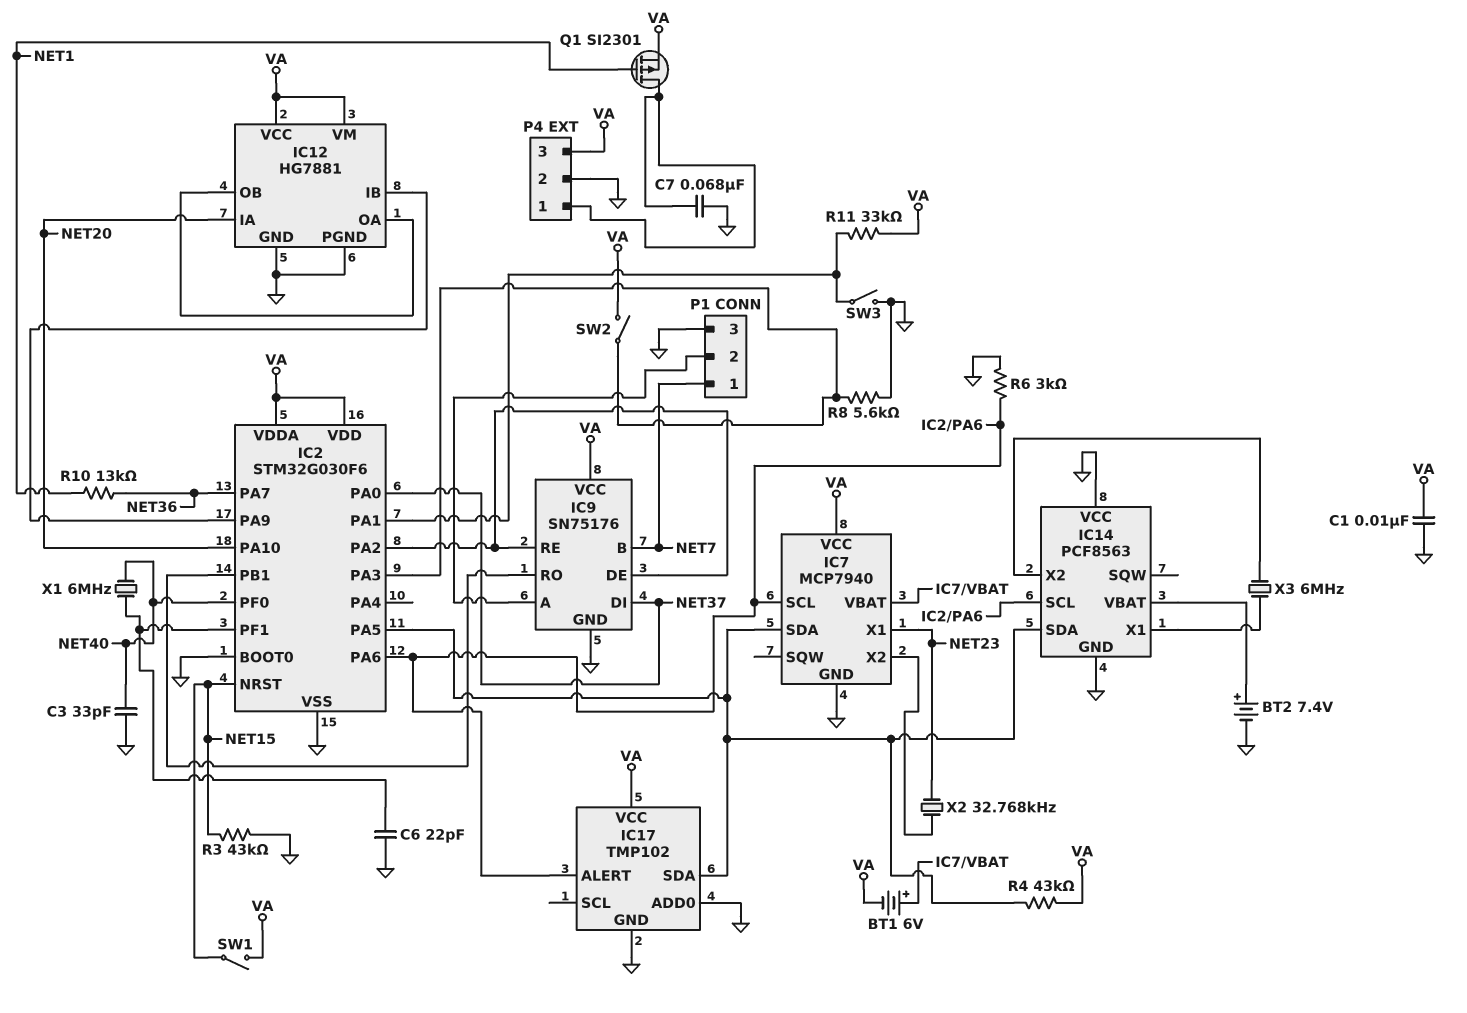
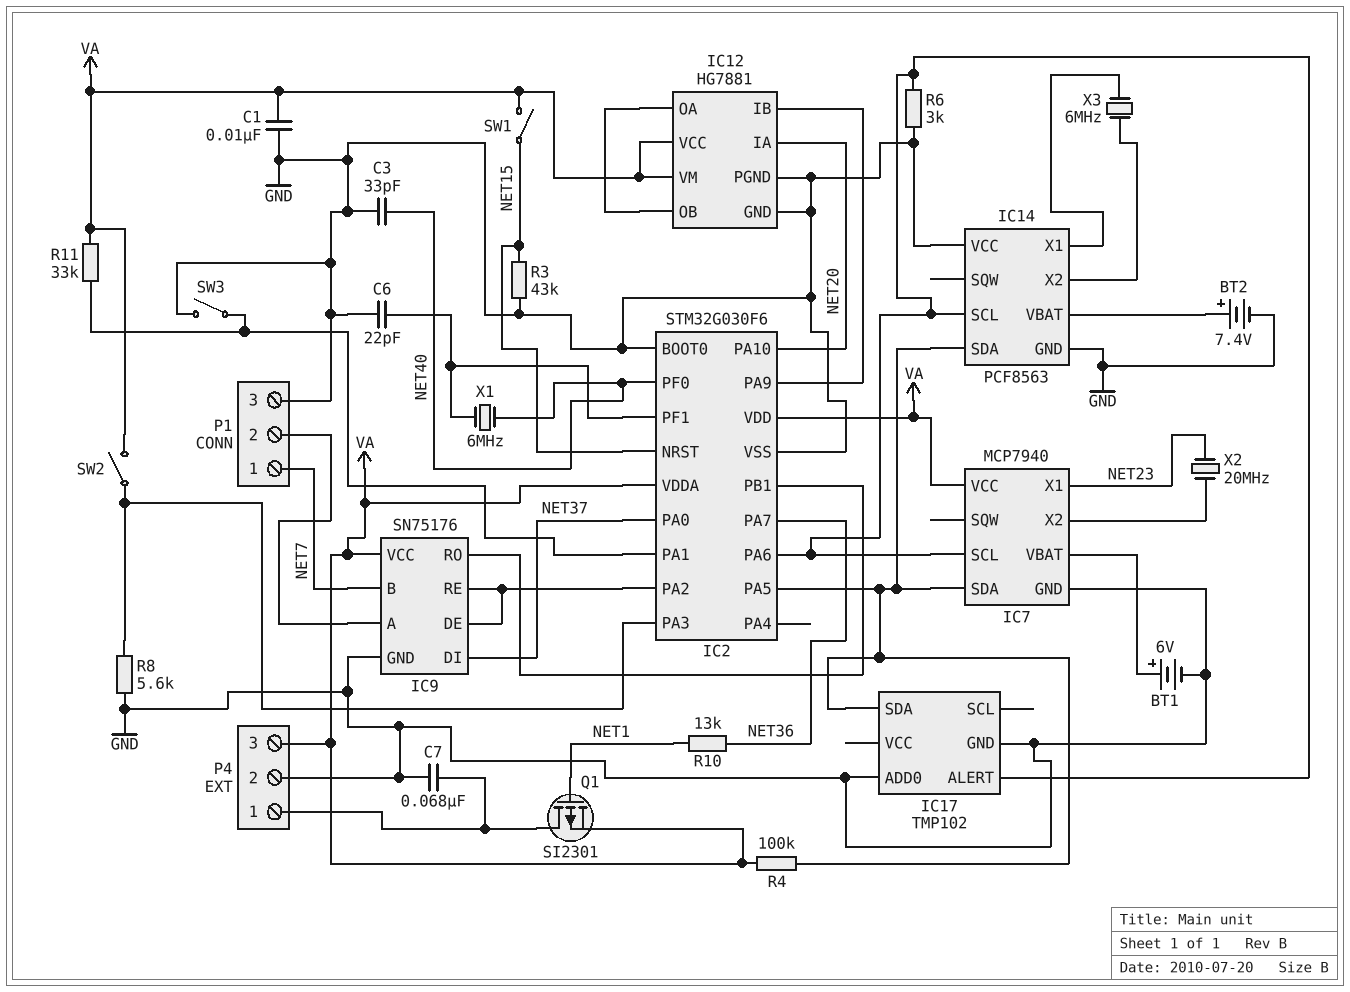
BT1: 6V (plus IC7/VBAT, minus VA) -> 6V (plus IC7/VBAT, minus GND)
IC17 pin VCC: VA -> none
R4: 43k (IC2/PA5, VA) -> 100k (IC2/PA5, VA)
X2: 32.768kHz (IC7/X2, NET23) -> 20MHz (IC7/X2, NET23)

